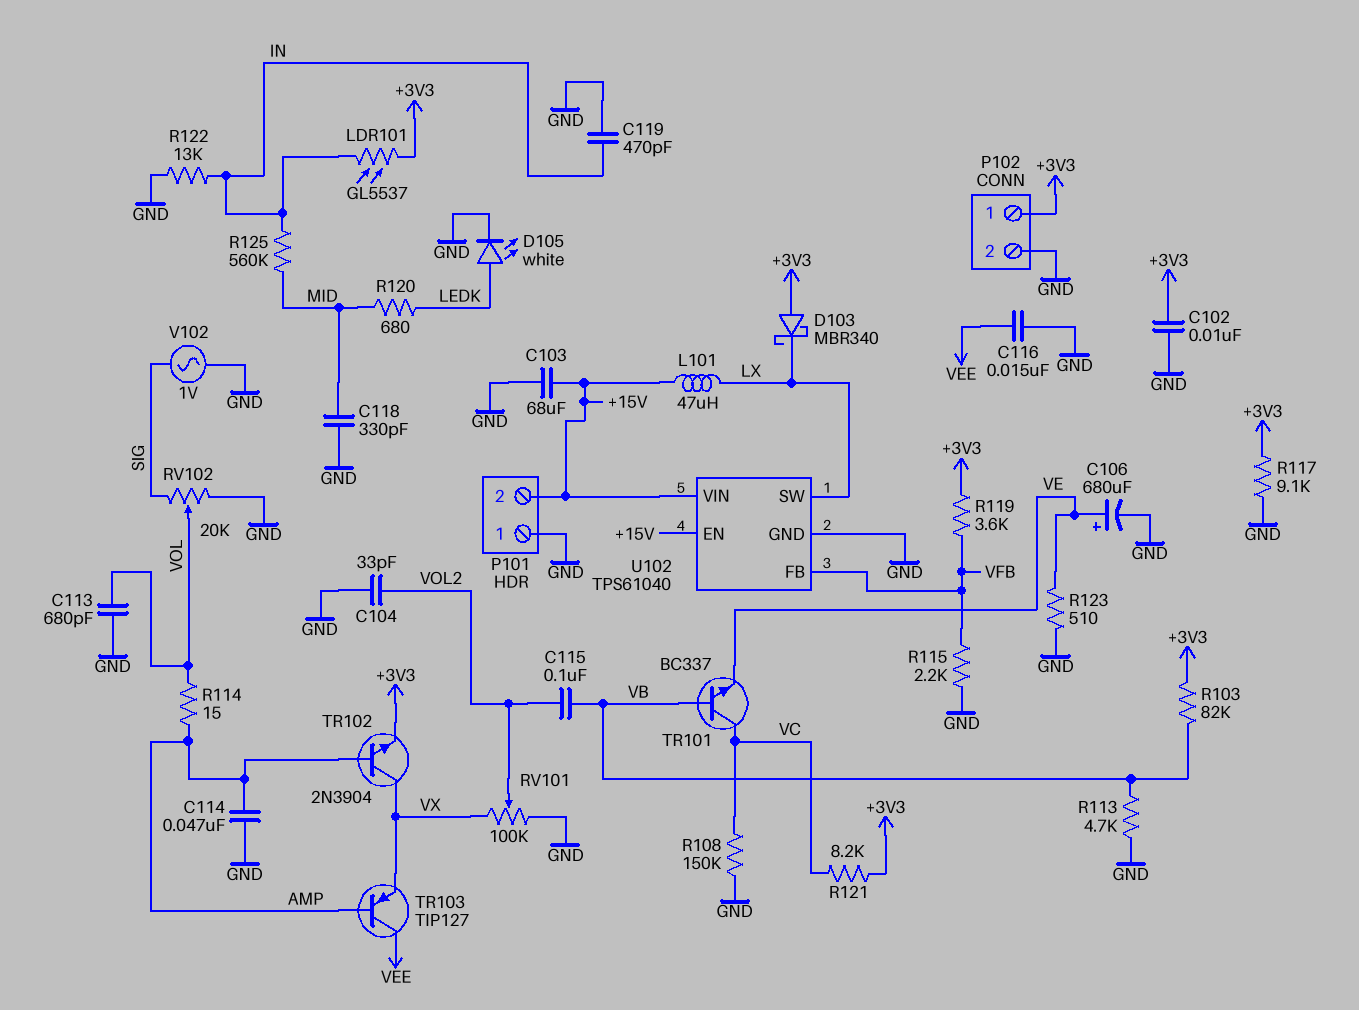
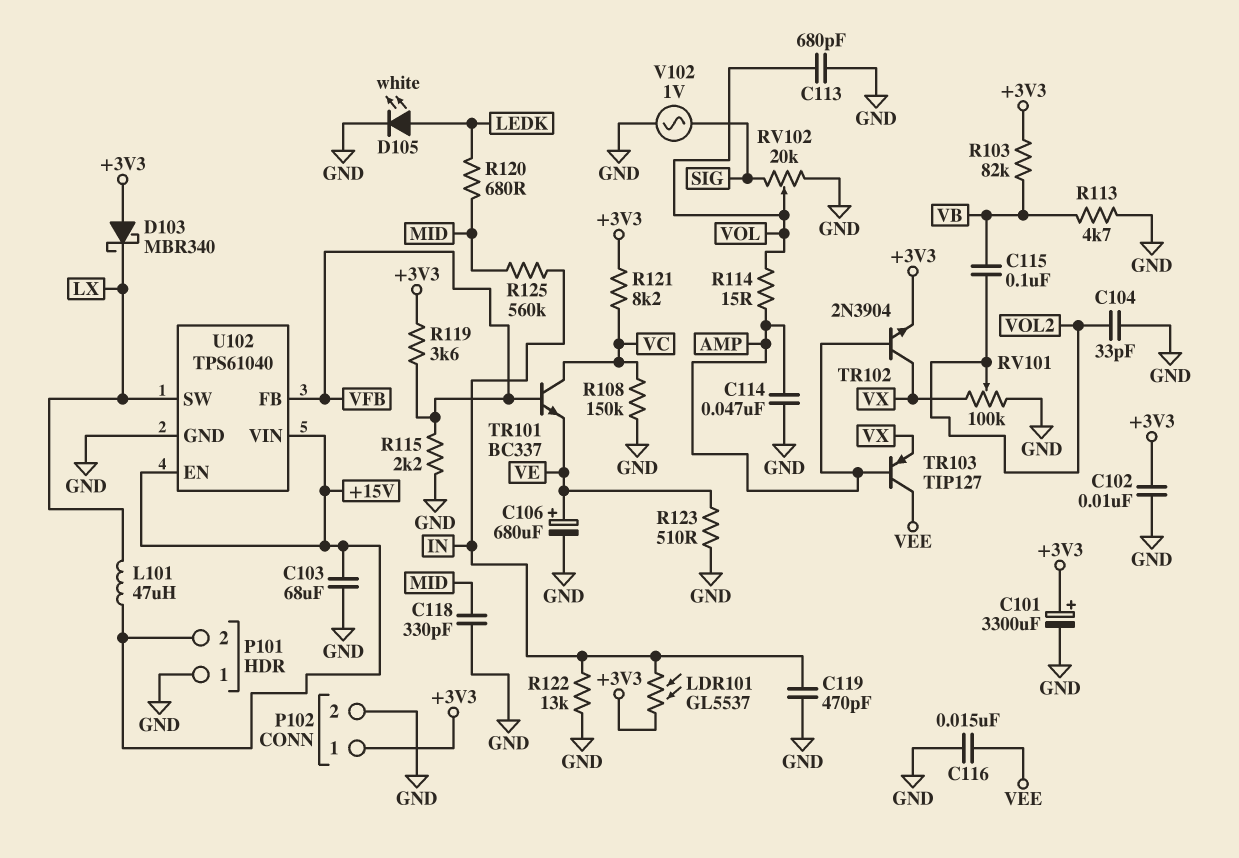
C101: none -> 3300uF (plus +3V3, minus GND)
R117: 9.1k (+3V3, GND) -> none
TR101: NPN BC337 (B VB, C VC, E VE) -> NPN BC337 (B VFB, C VC, E VE)

